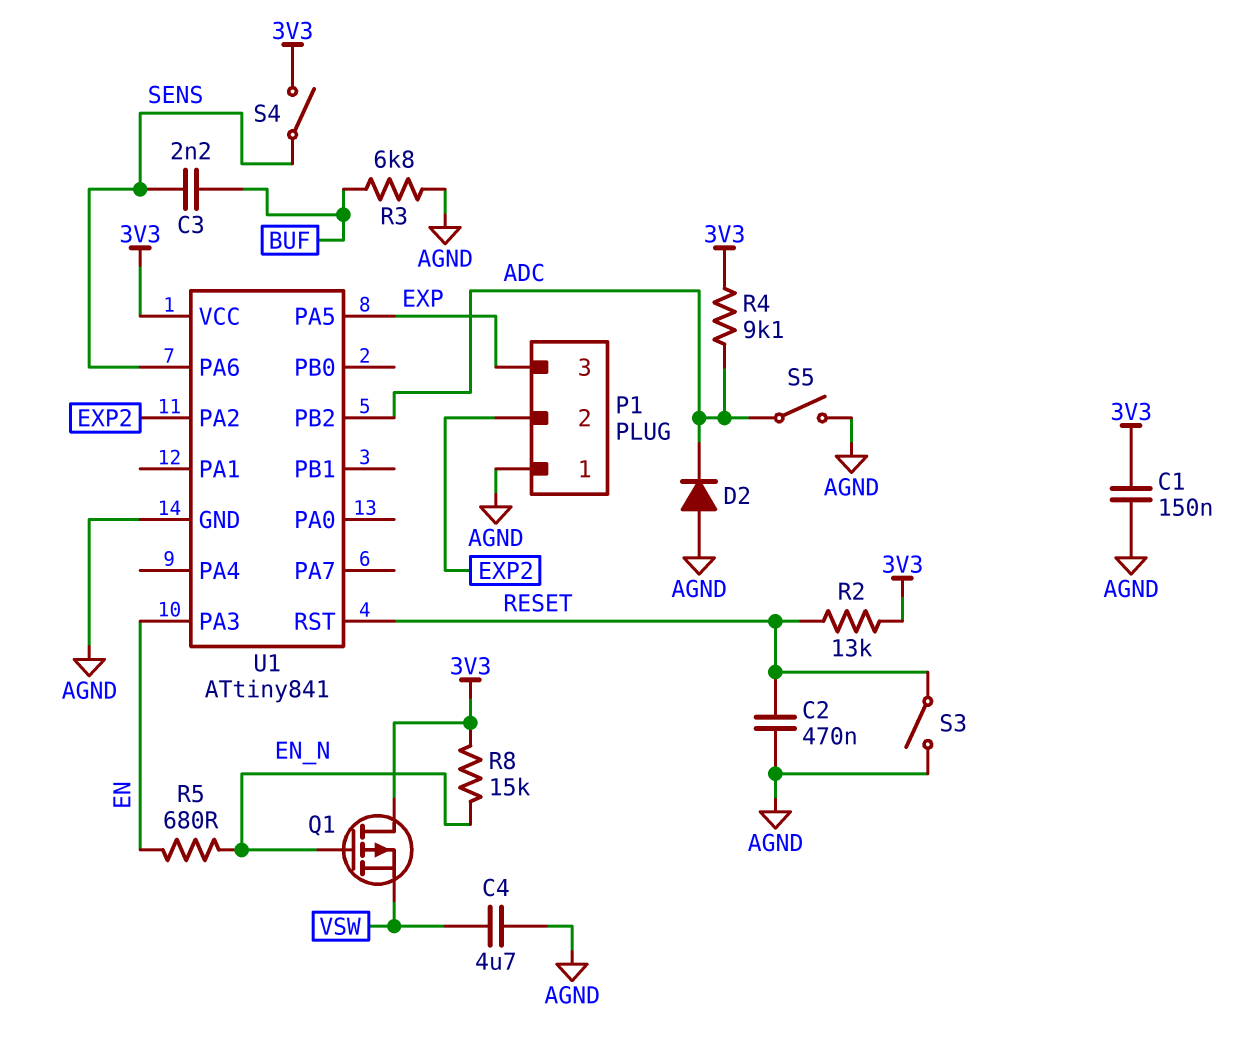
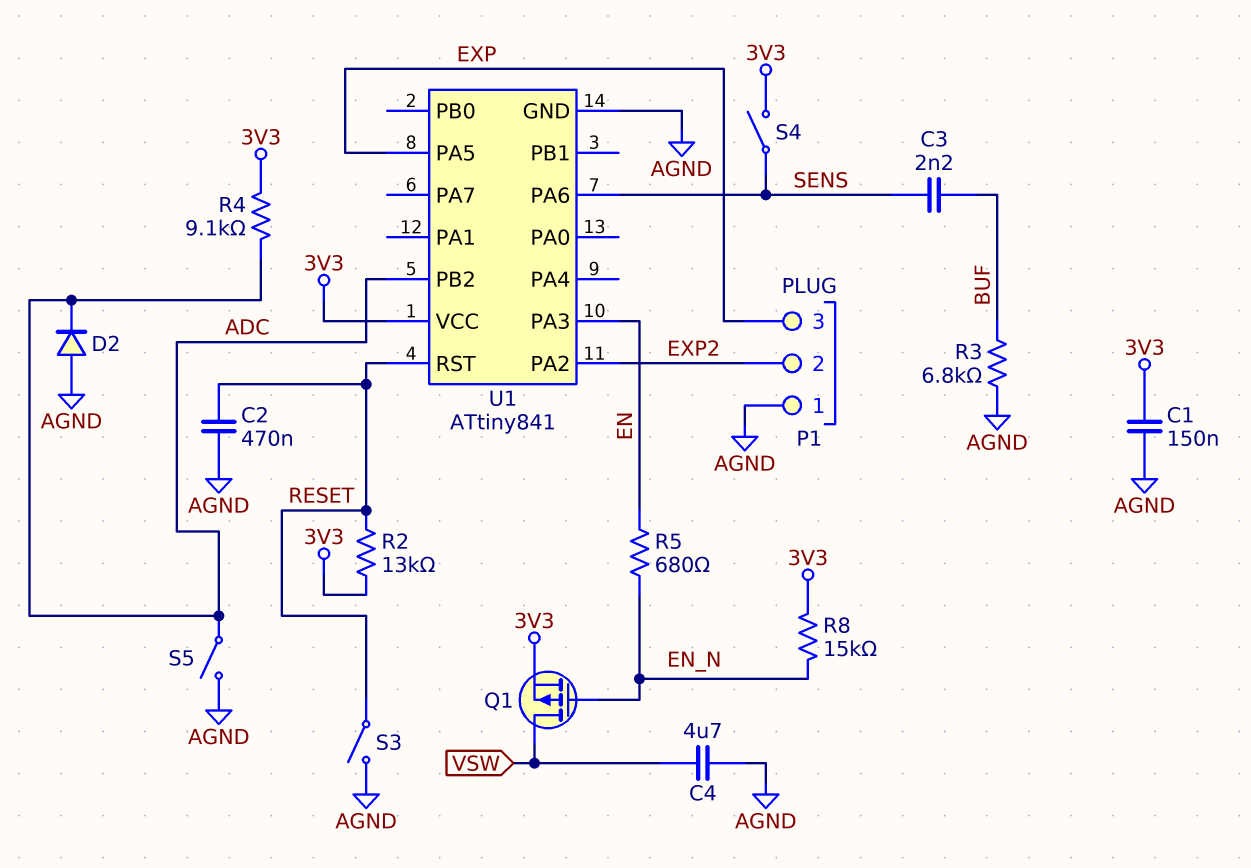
Q1: PMOS (G EN_N, D 3V3, S VSW) -> PMOS (G EN_N, D VSW, S 3V3)

